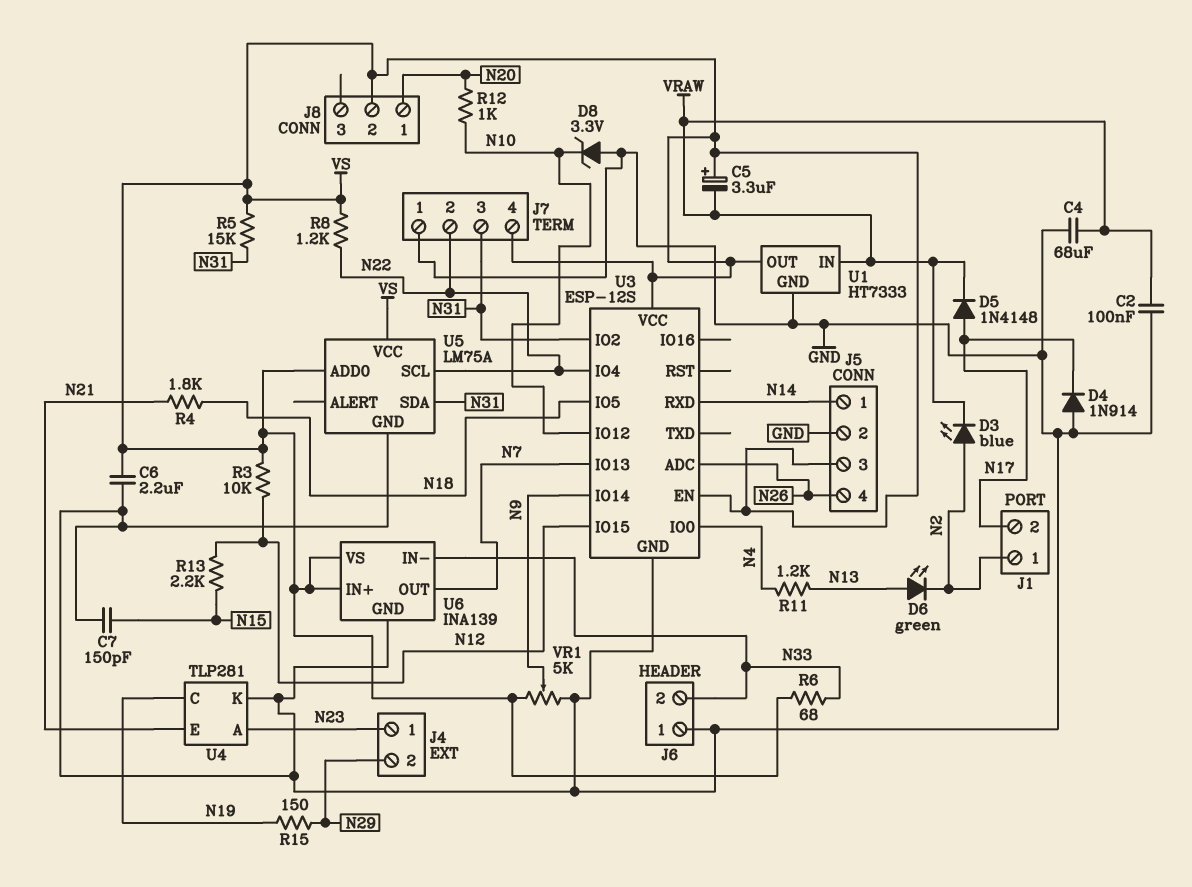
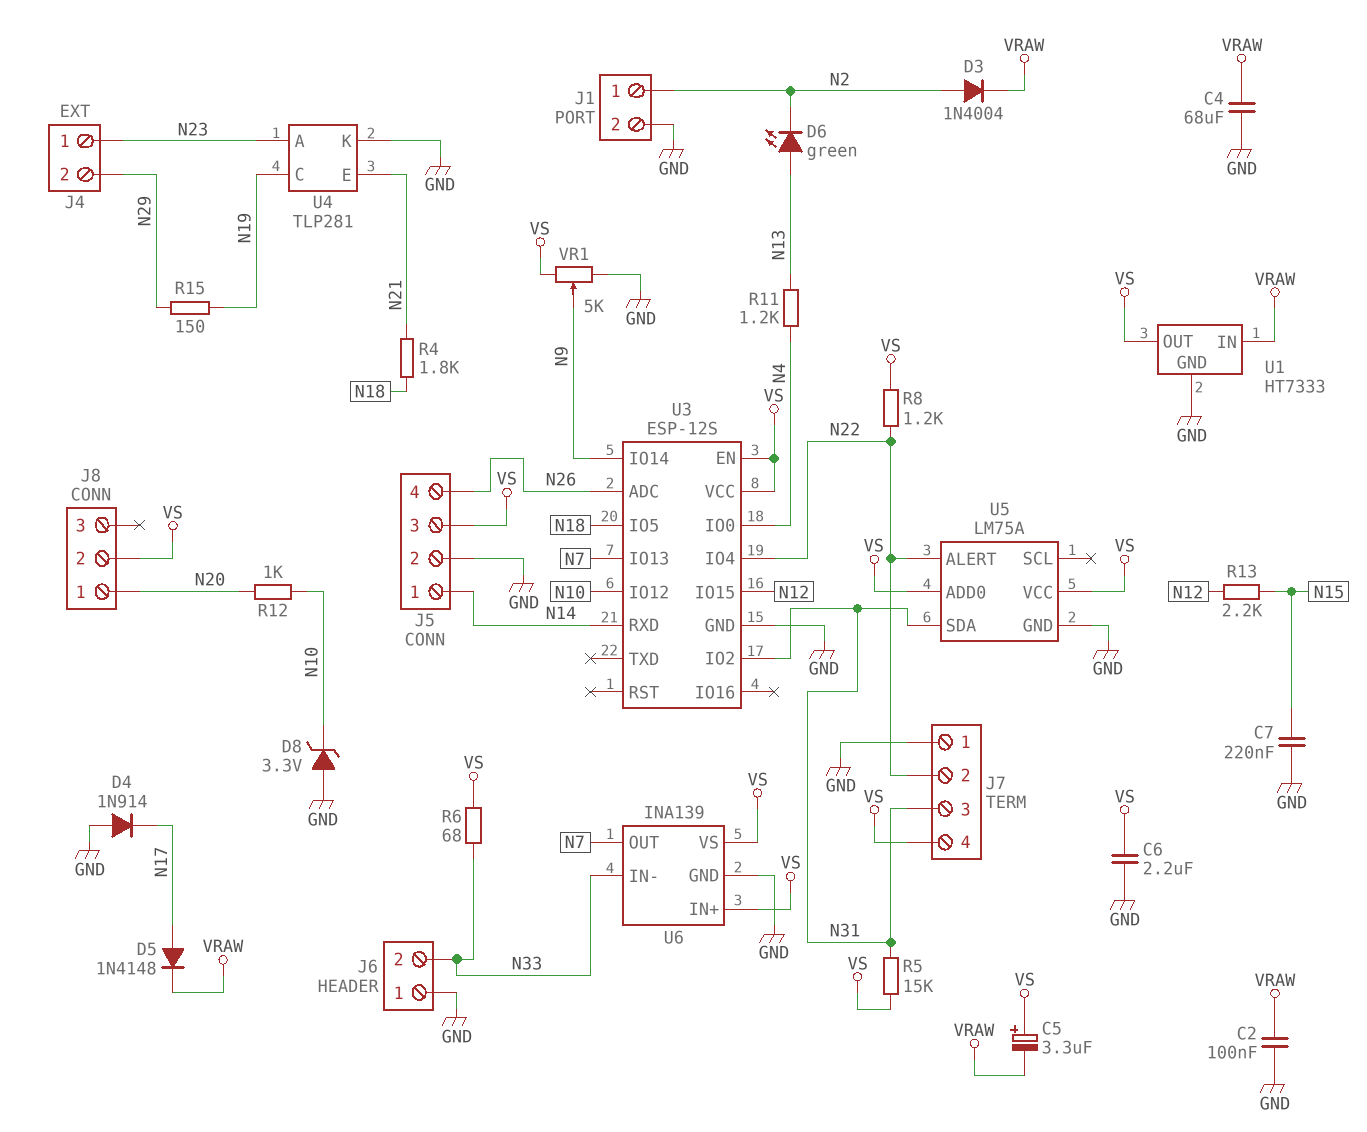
C7: 150pF (GND, N15) -> 220nF (GND, N15)
D3: LED blue (A N2, K VRAW) -> diode 1N4004 (A N2, K VRAW)
J1 pin 2: N17 -> GND
R3: 10k (N12, VS) -> none
U5 pin ALERT: none -> N22
U5 pin SCL: N22 -> none

